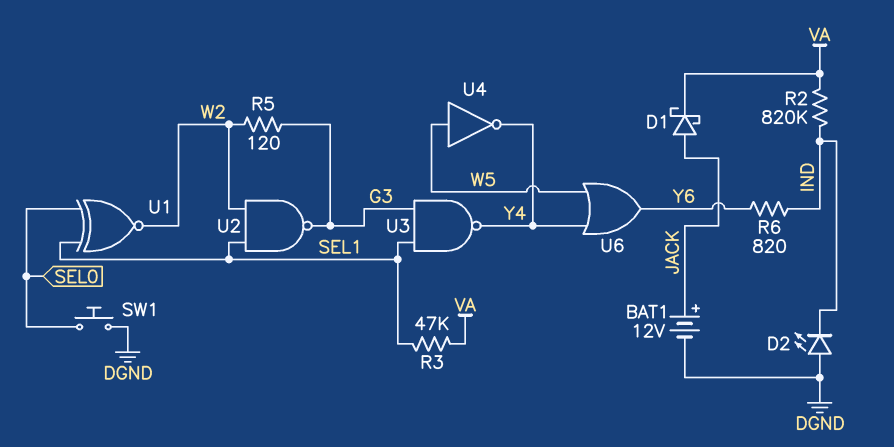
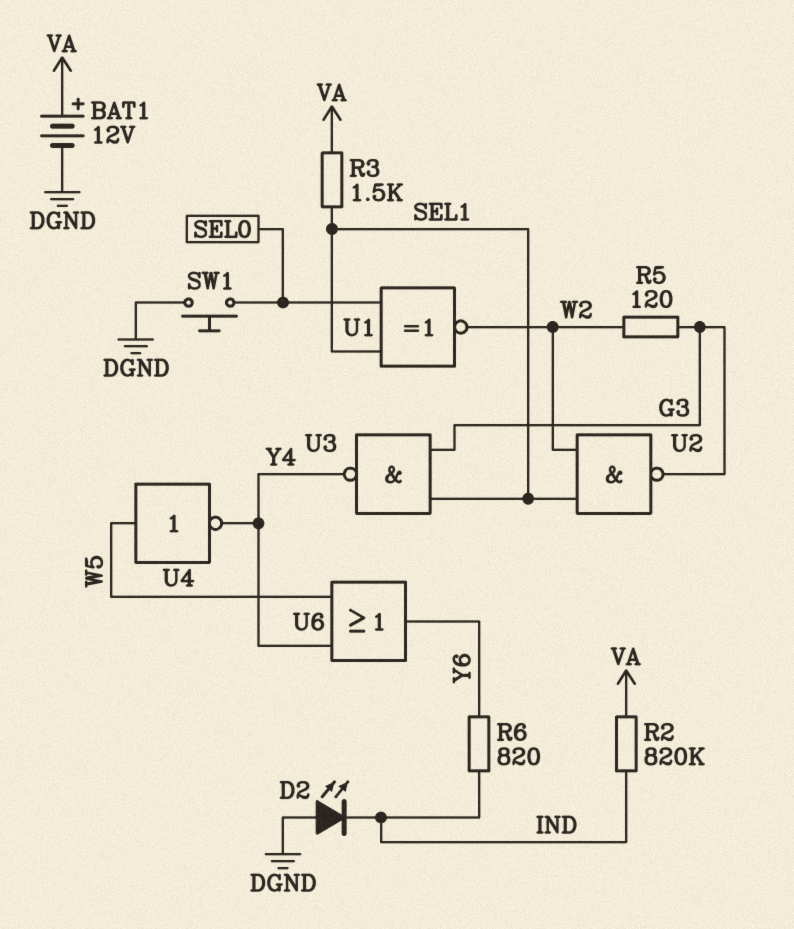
BAT1: 12V (plus JACK, minus DGND) -> 12V (plus VA, minus DGND)
D1: schottky (A JACK, K VA) -> none
R3: 47k (SEL1, VA) -> 1.5k (SEL1, VA)

